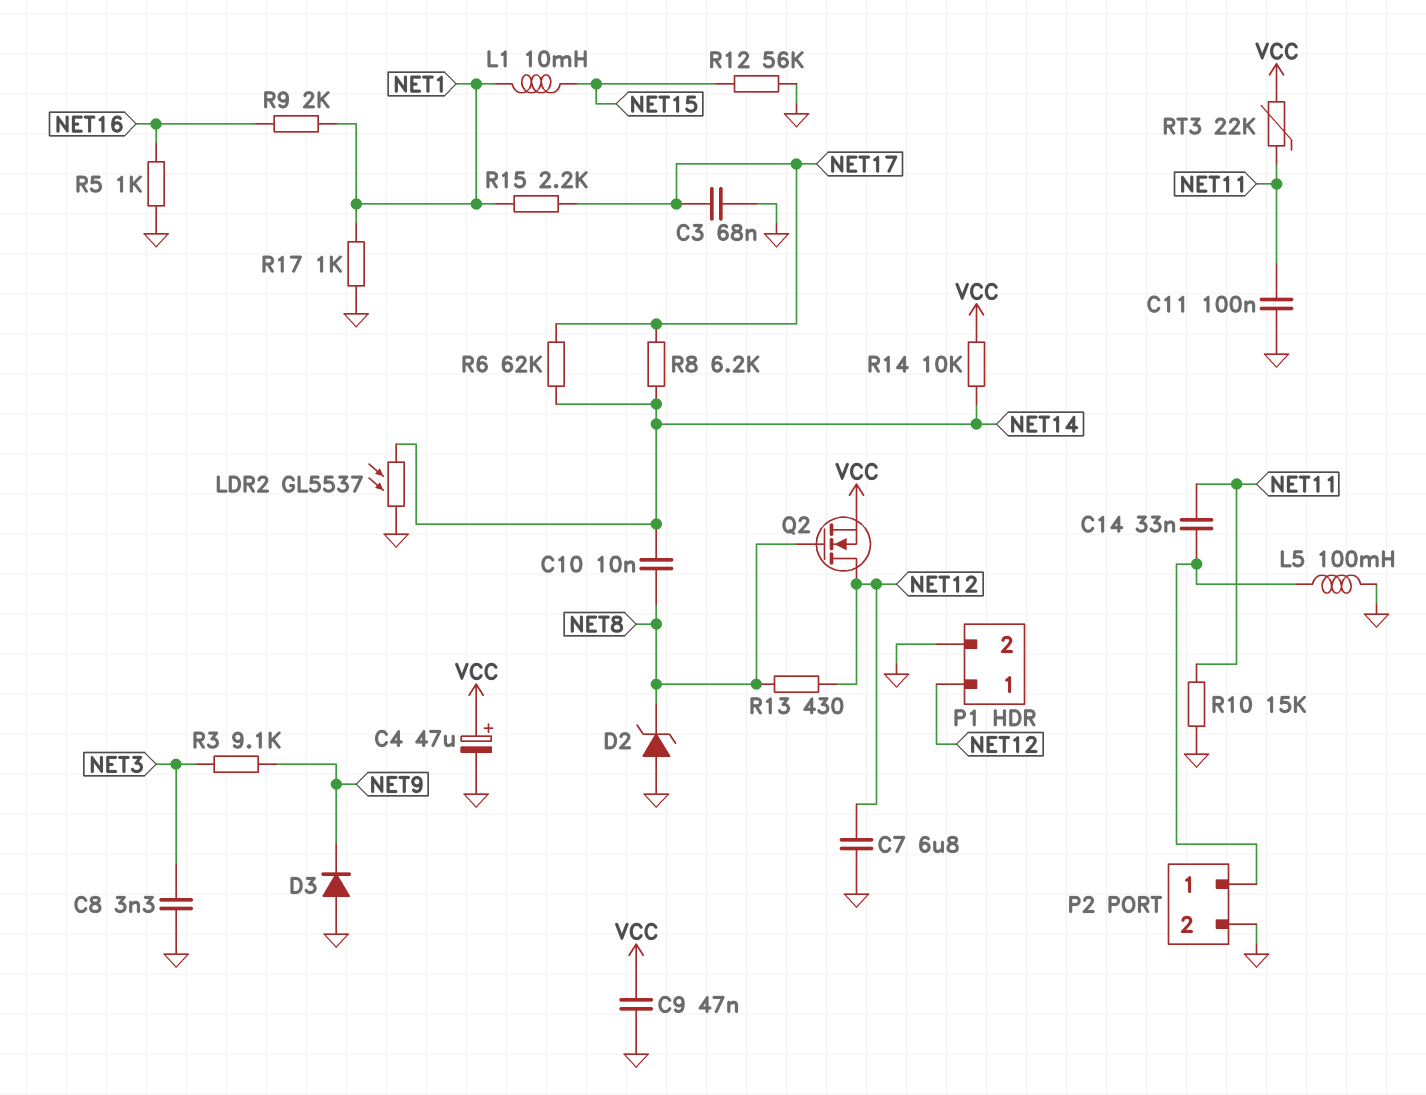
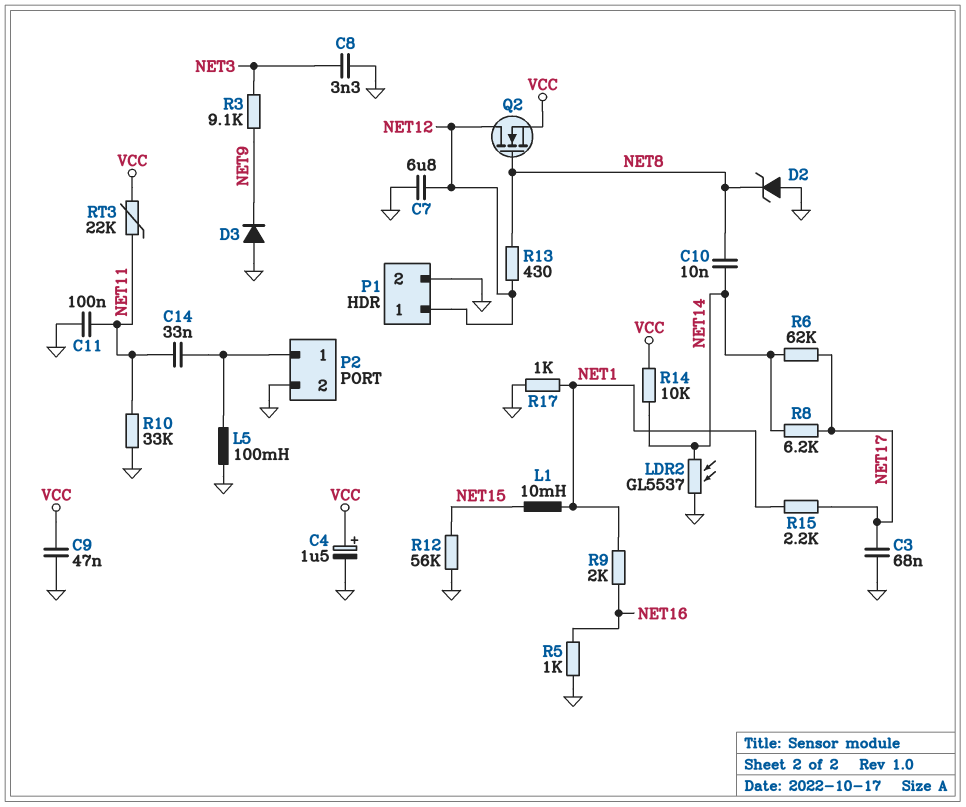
C4: 47uF (plus VCC, minus GND) -> 1.5uF (plus VCC, minus GND)
R10: 15k (GND, NET11) -> 33k (GND, NET11)

